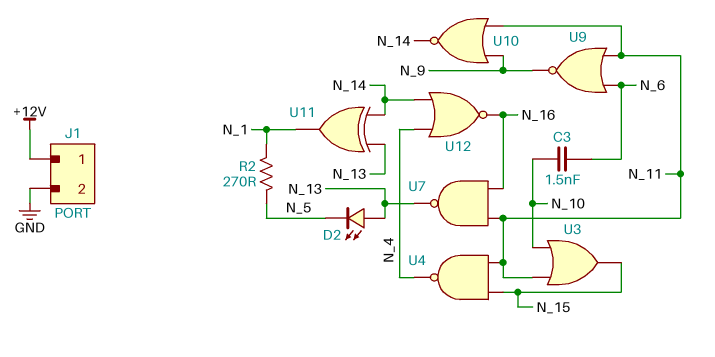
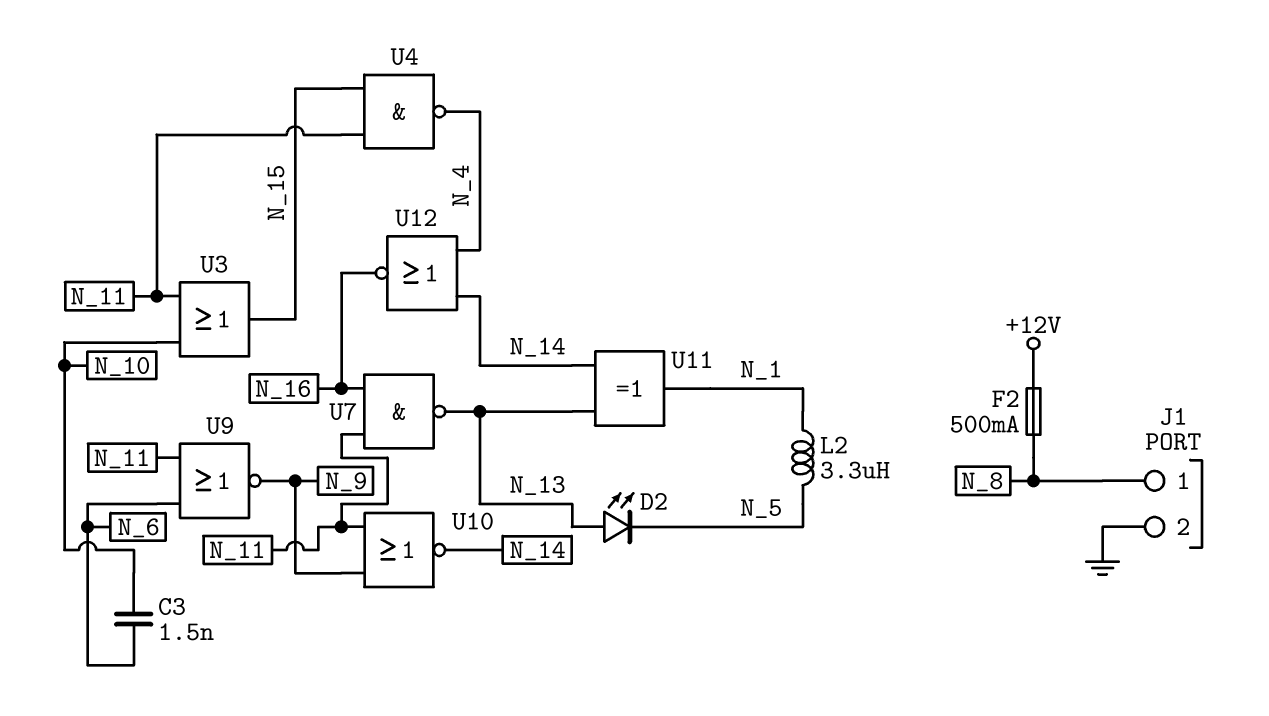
F2: none -> 500mA (+12V, N_8)
J1 pin 1: +12V -> N_8
L2: none -> 3.3uH (N_1, N_5)
R2: 270 (N_1, N_5) -> none

